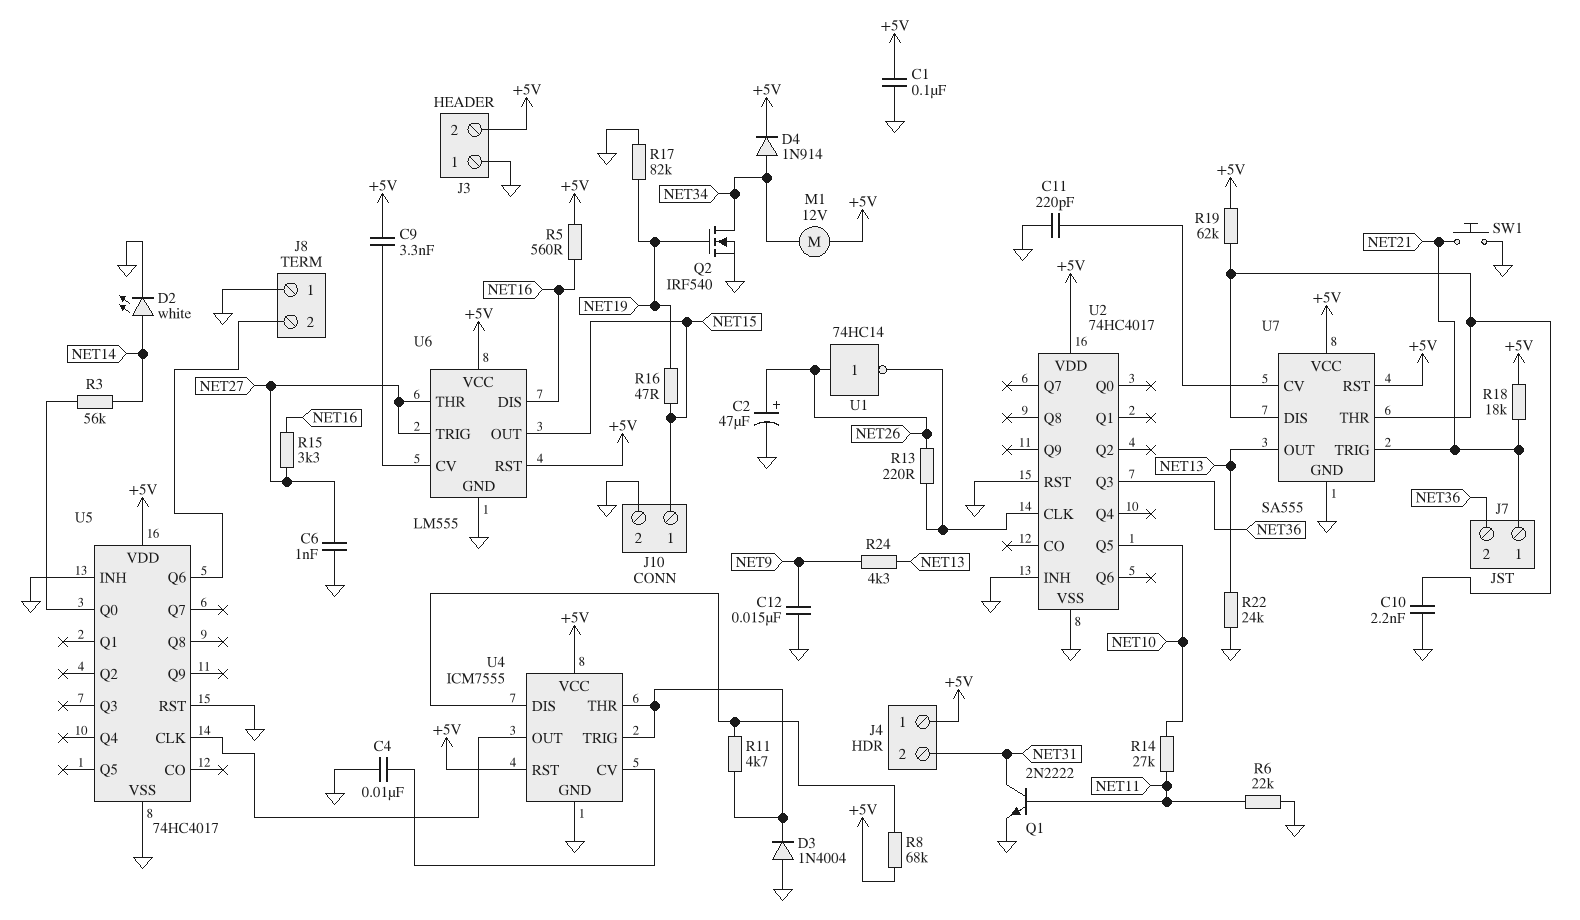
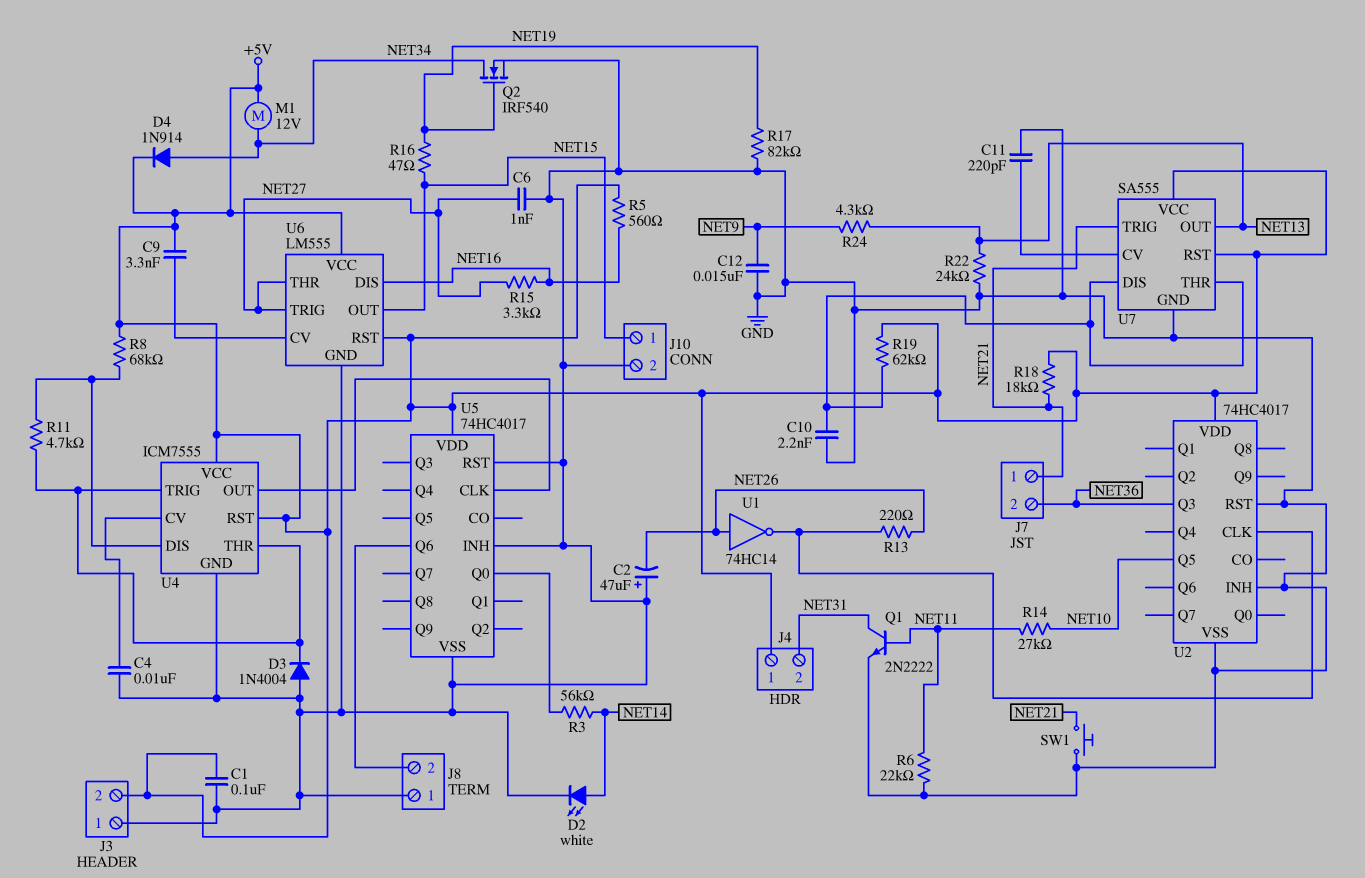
C2: 47uF (plus NET26, minus GND) -> 47uF (plus GND, minus NET26)

